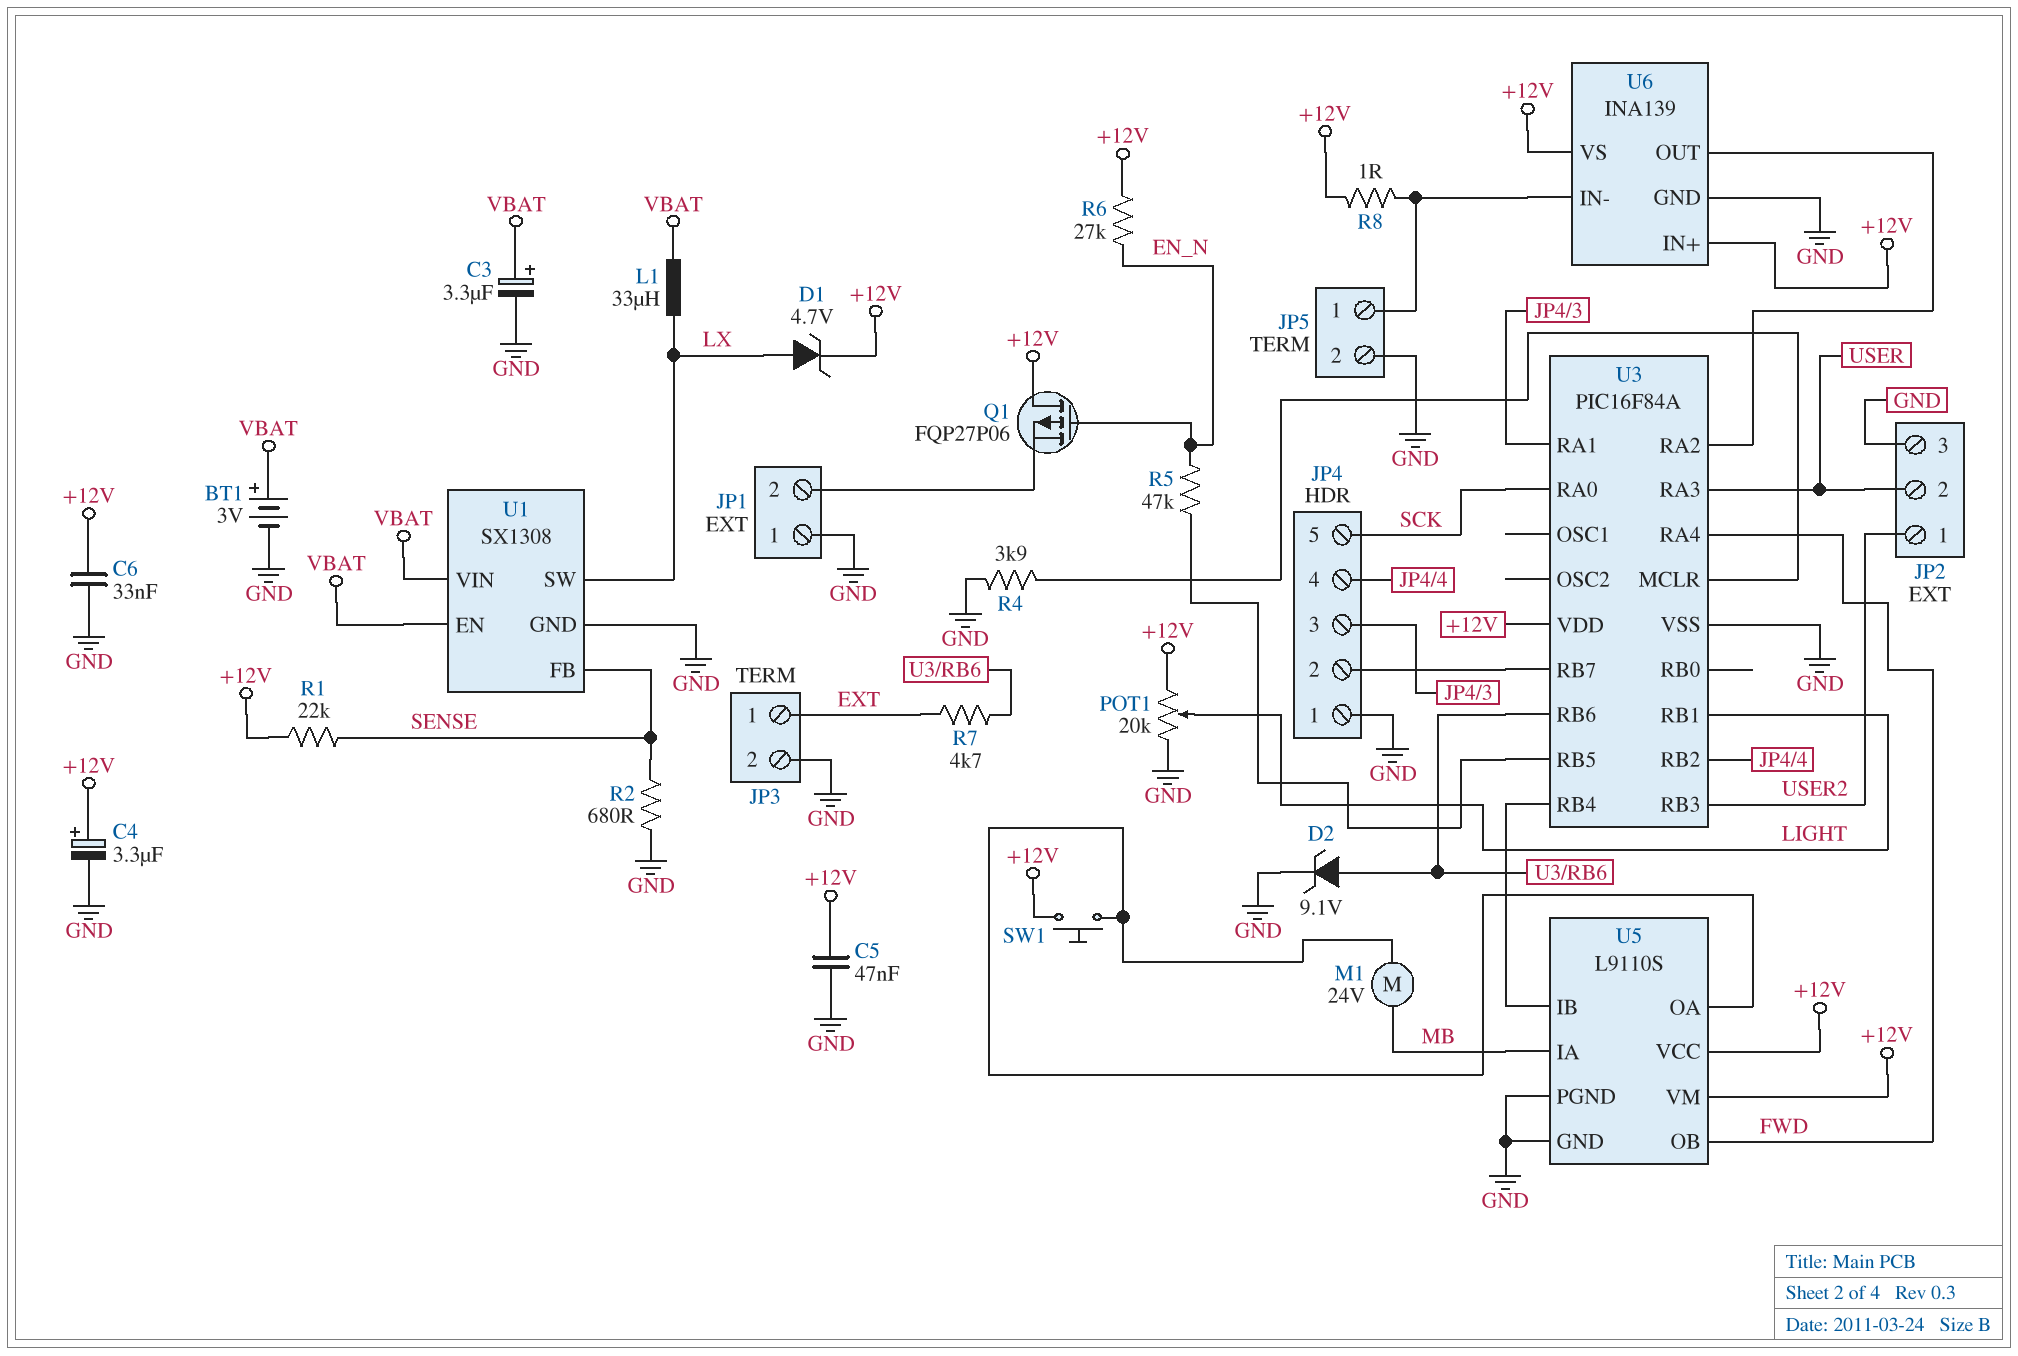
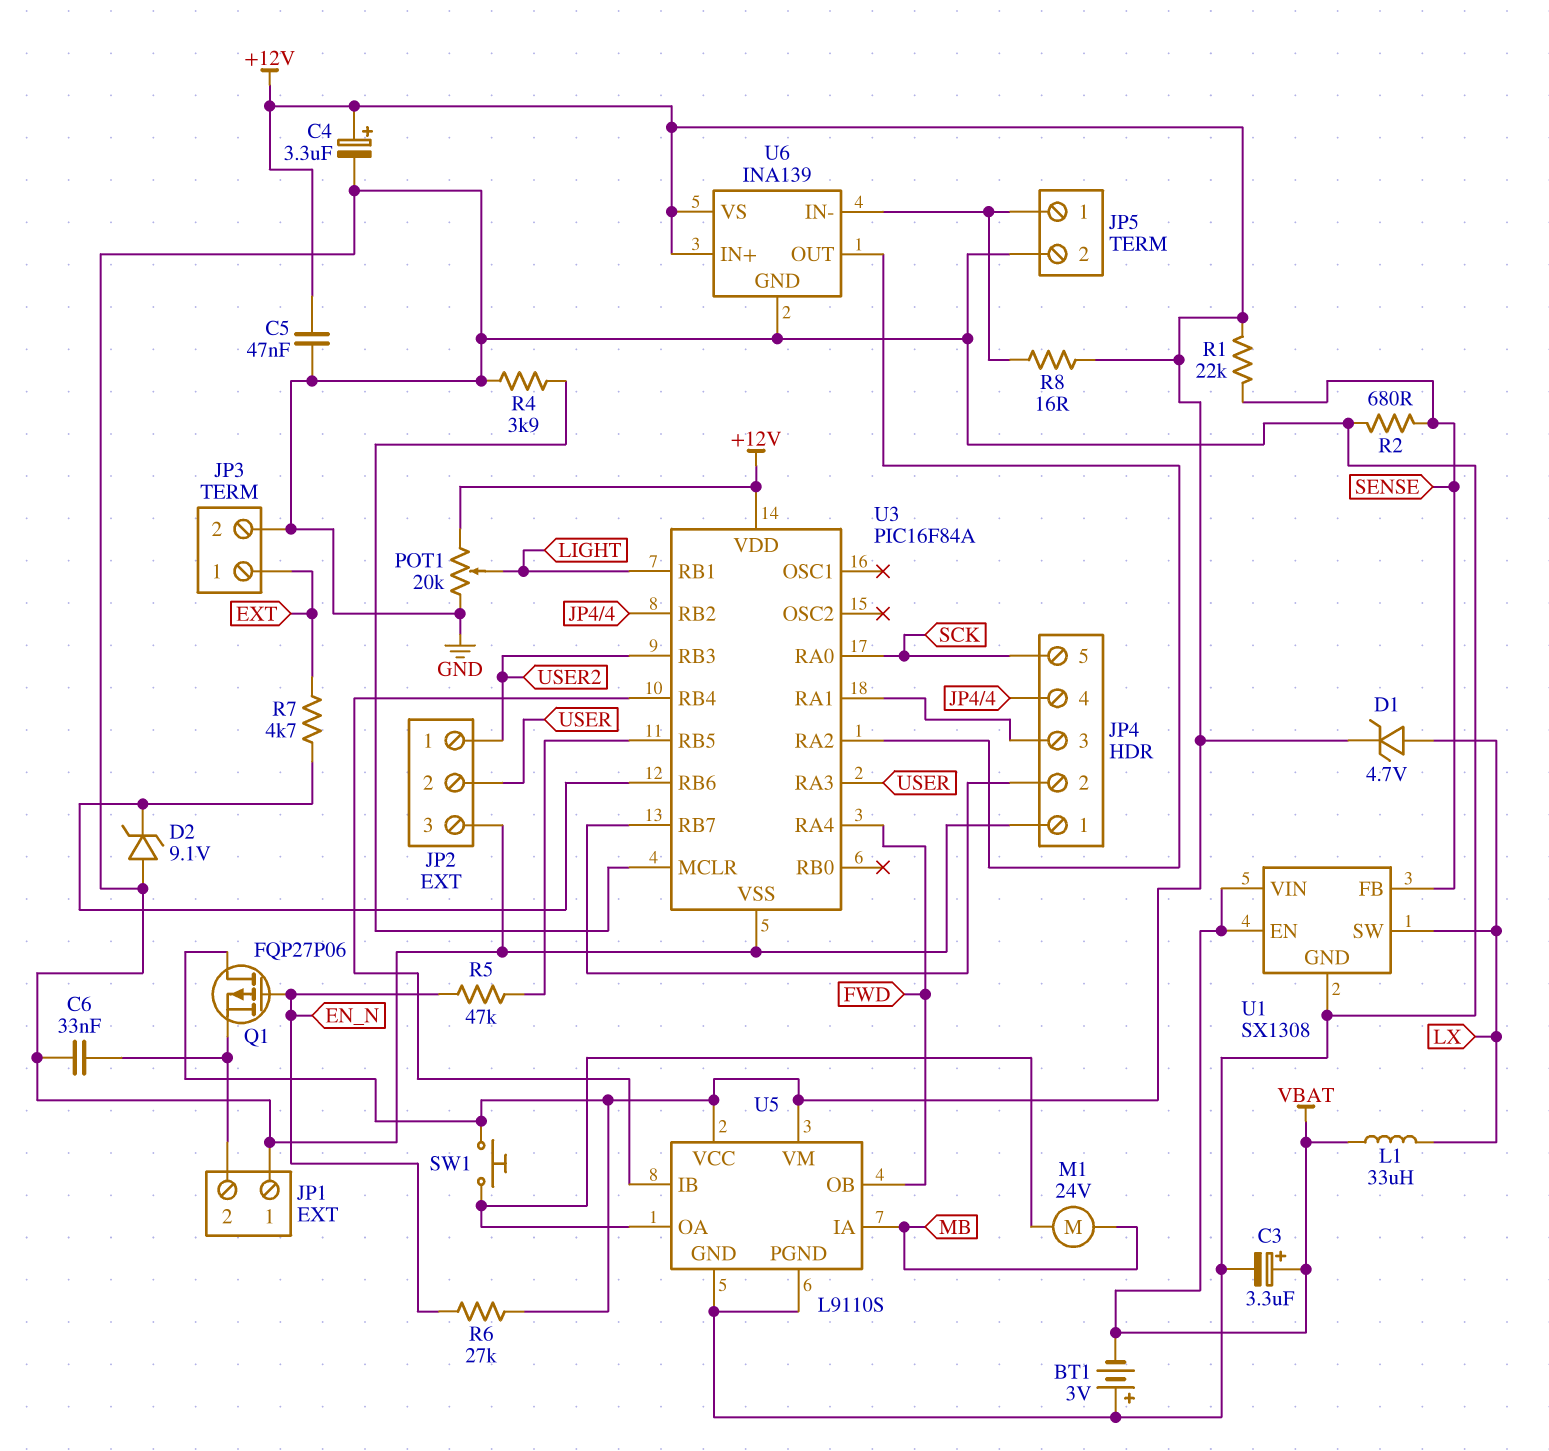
BT1: 3V (plus VBAT, minus GND) -> 3V (plus GND, minus VBAT)
C6: 33nF (+12V, GND) -> 33nF (GND, JP1/2)
D2: zener 9.1V (A U3/RB6, K GND) -> zener 9.1V (A GND, K U3/RB6)
R8: 1 (+12V, JP5/1) -> 16 (+12V, JP5/1)

